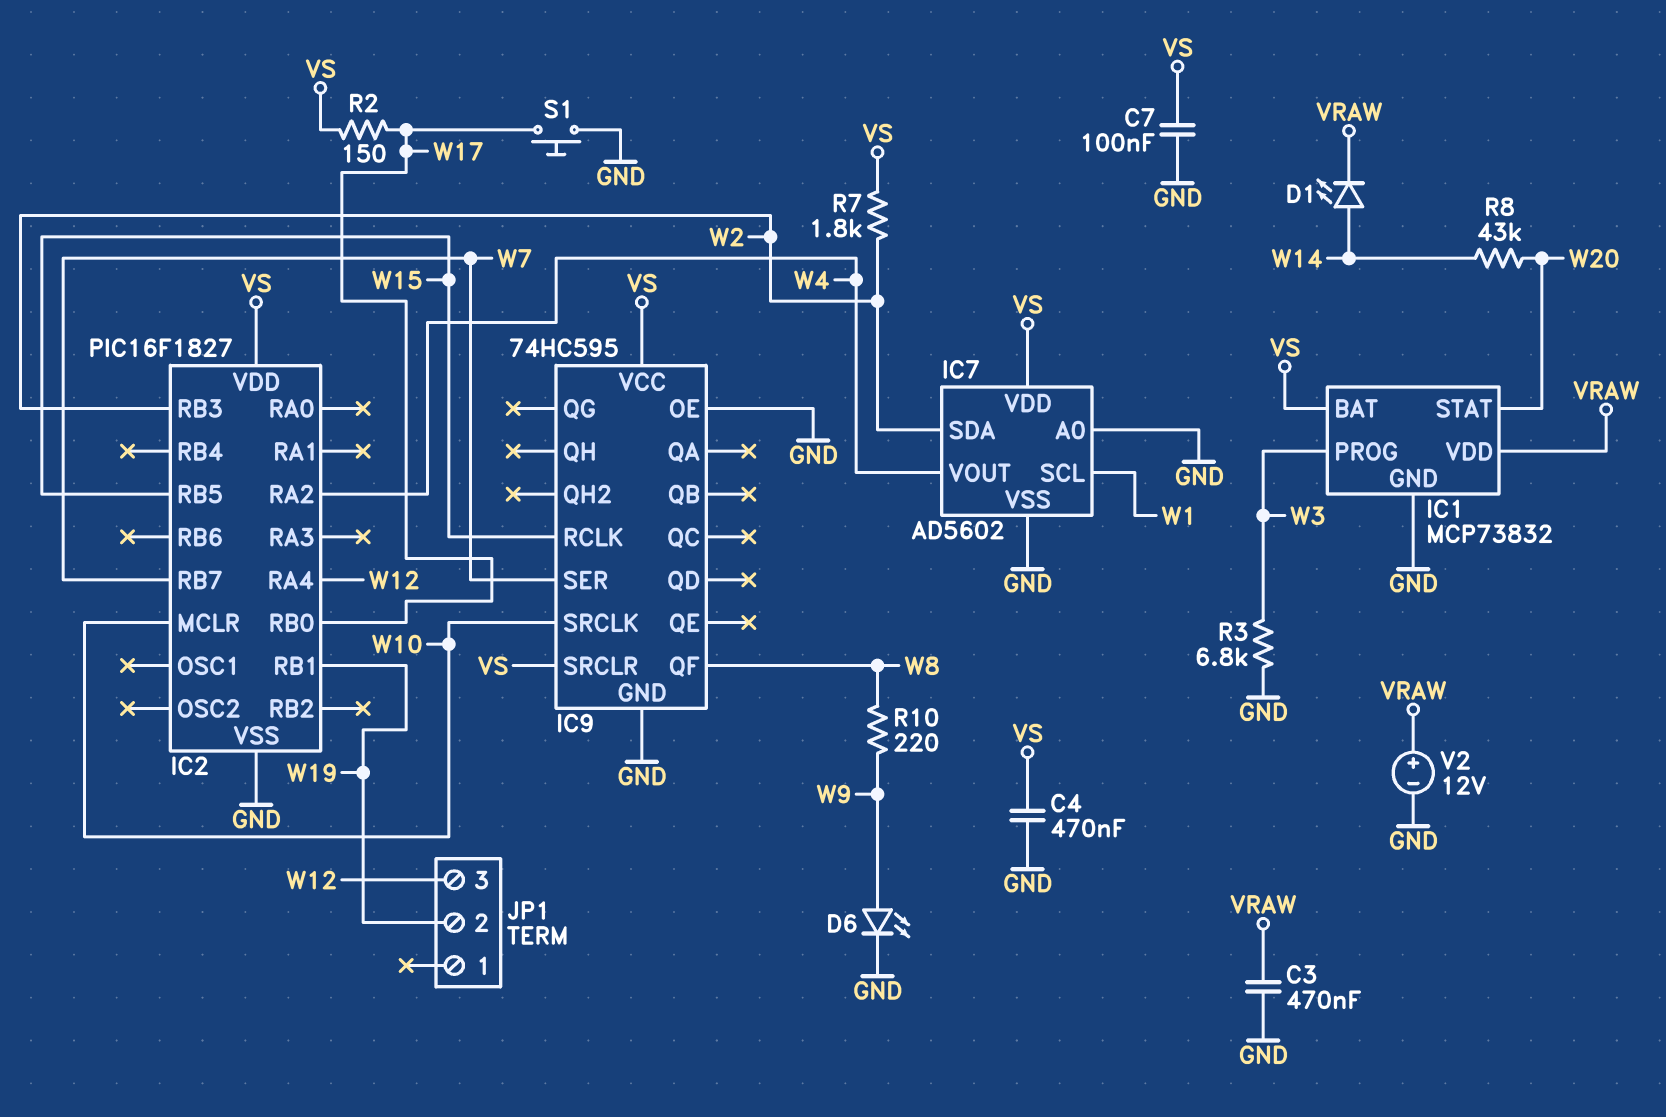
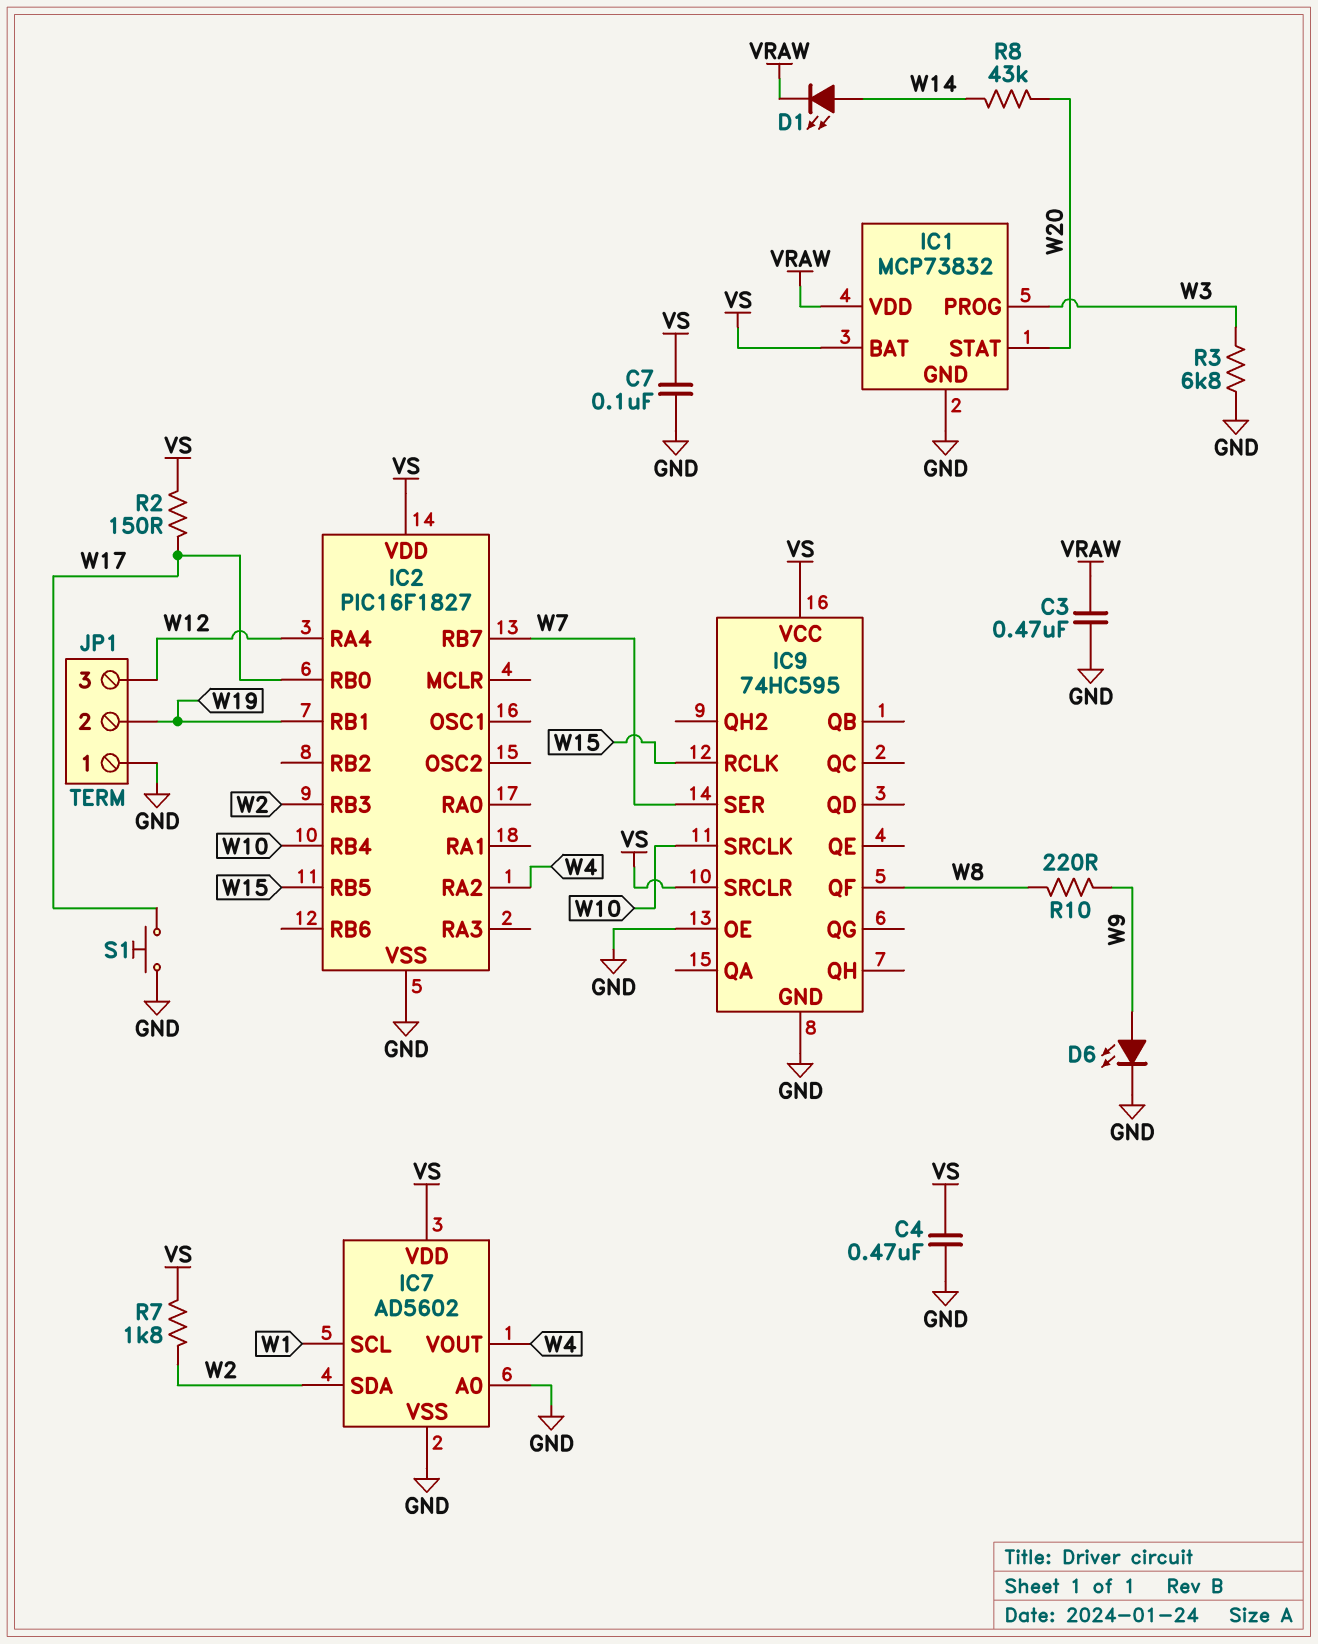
IC2 pin MCLR: W10 -> none
IC2 pin RB4: none -> W10
JP1 pin 1: none -> GND
V2: 12V (plus VRAW, minus GND) -> none

